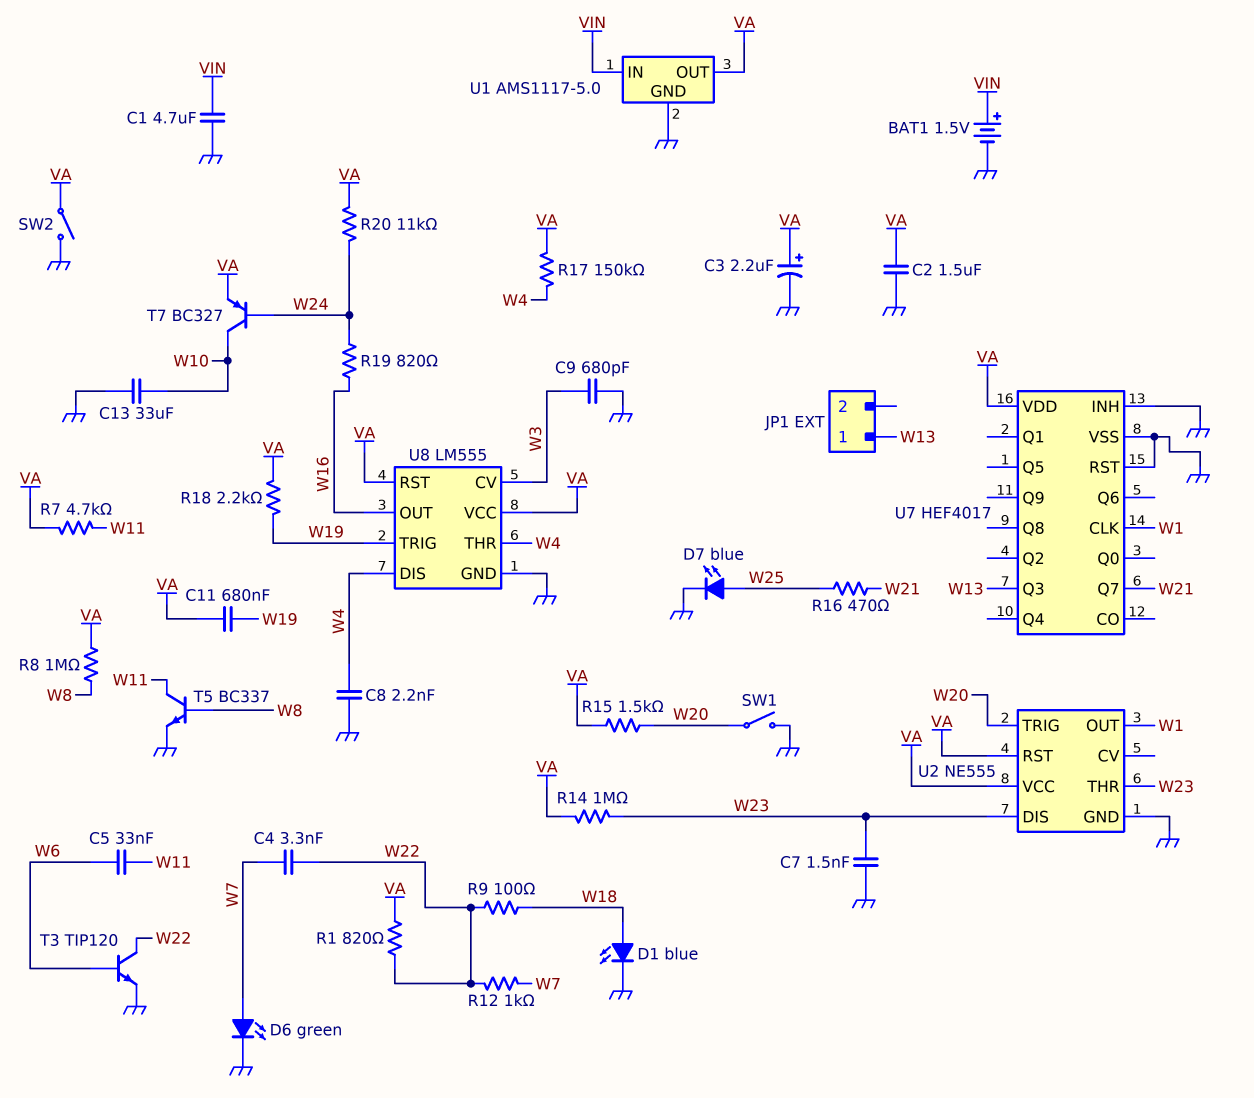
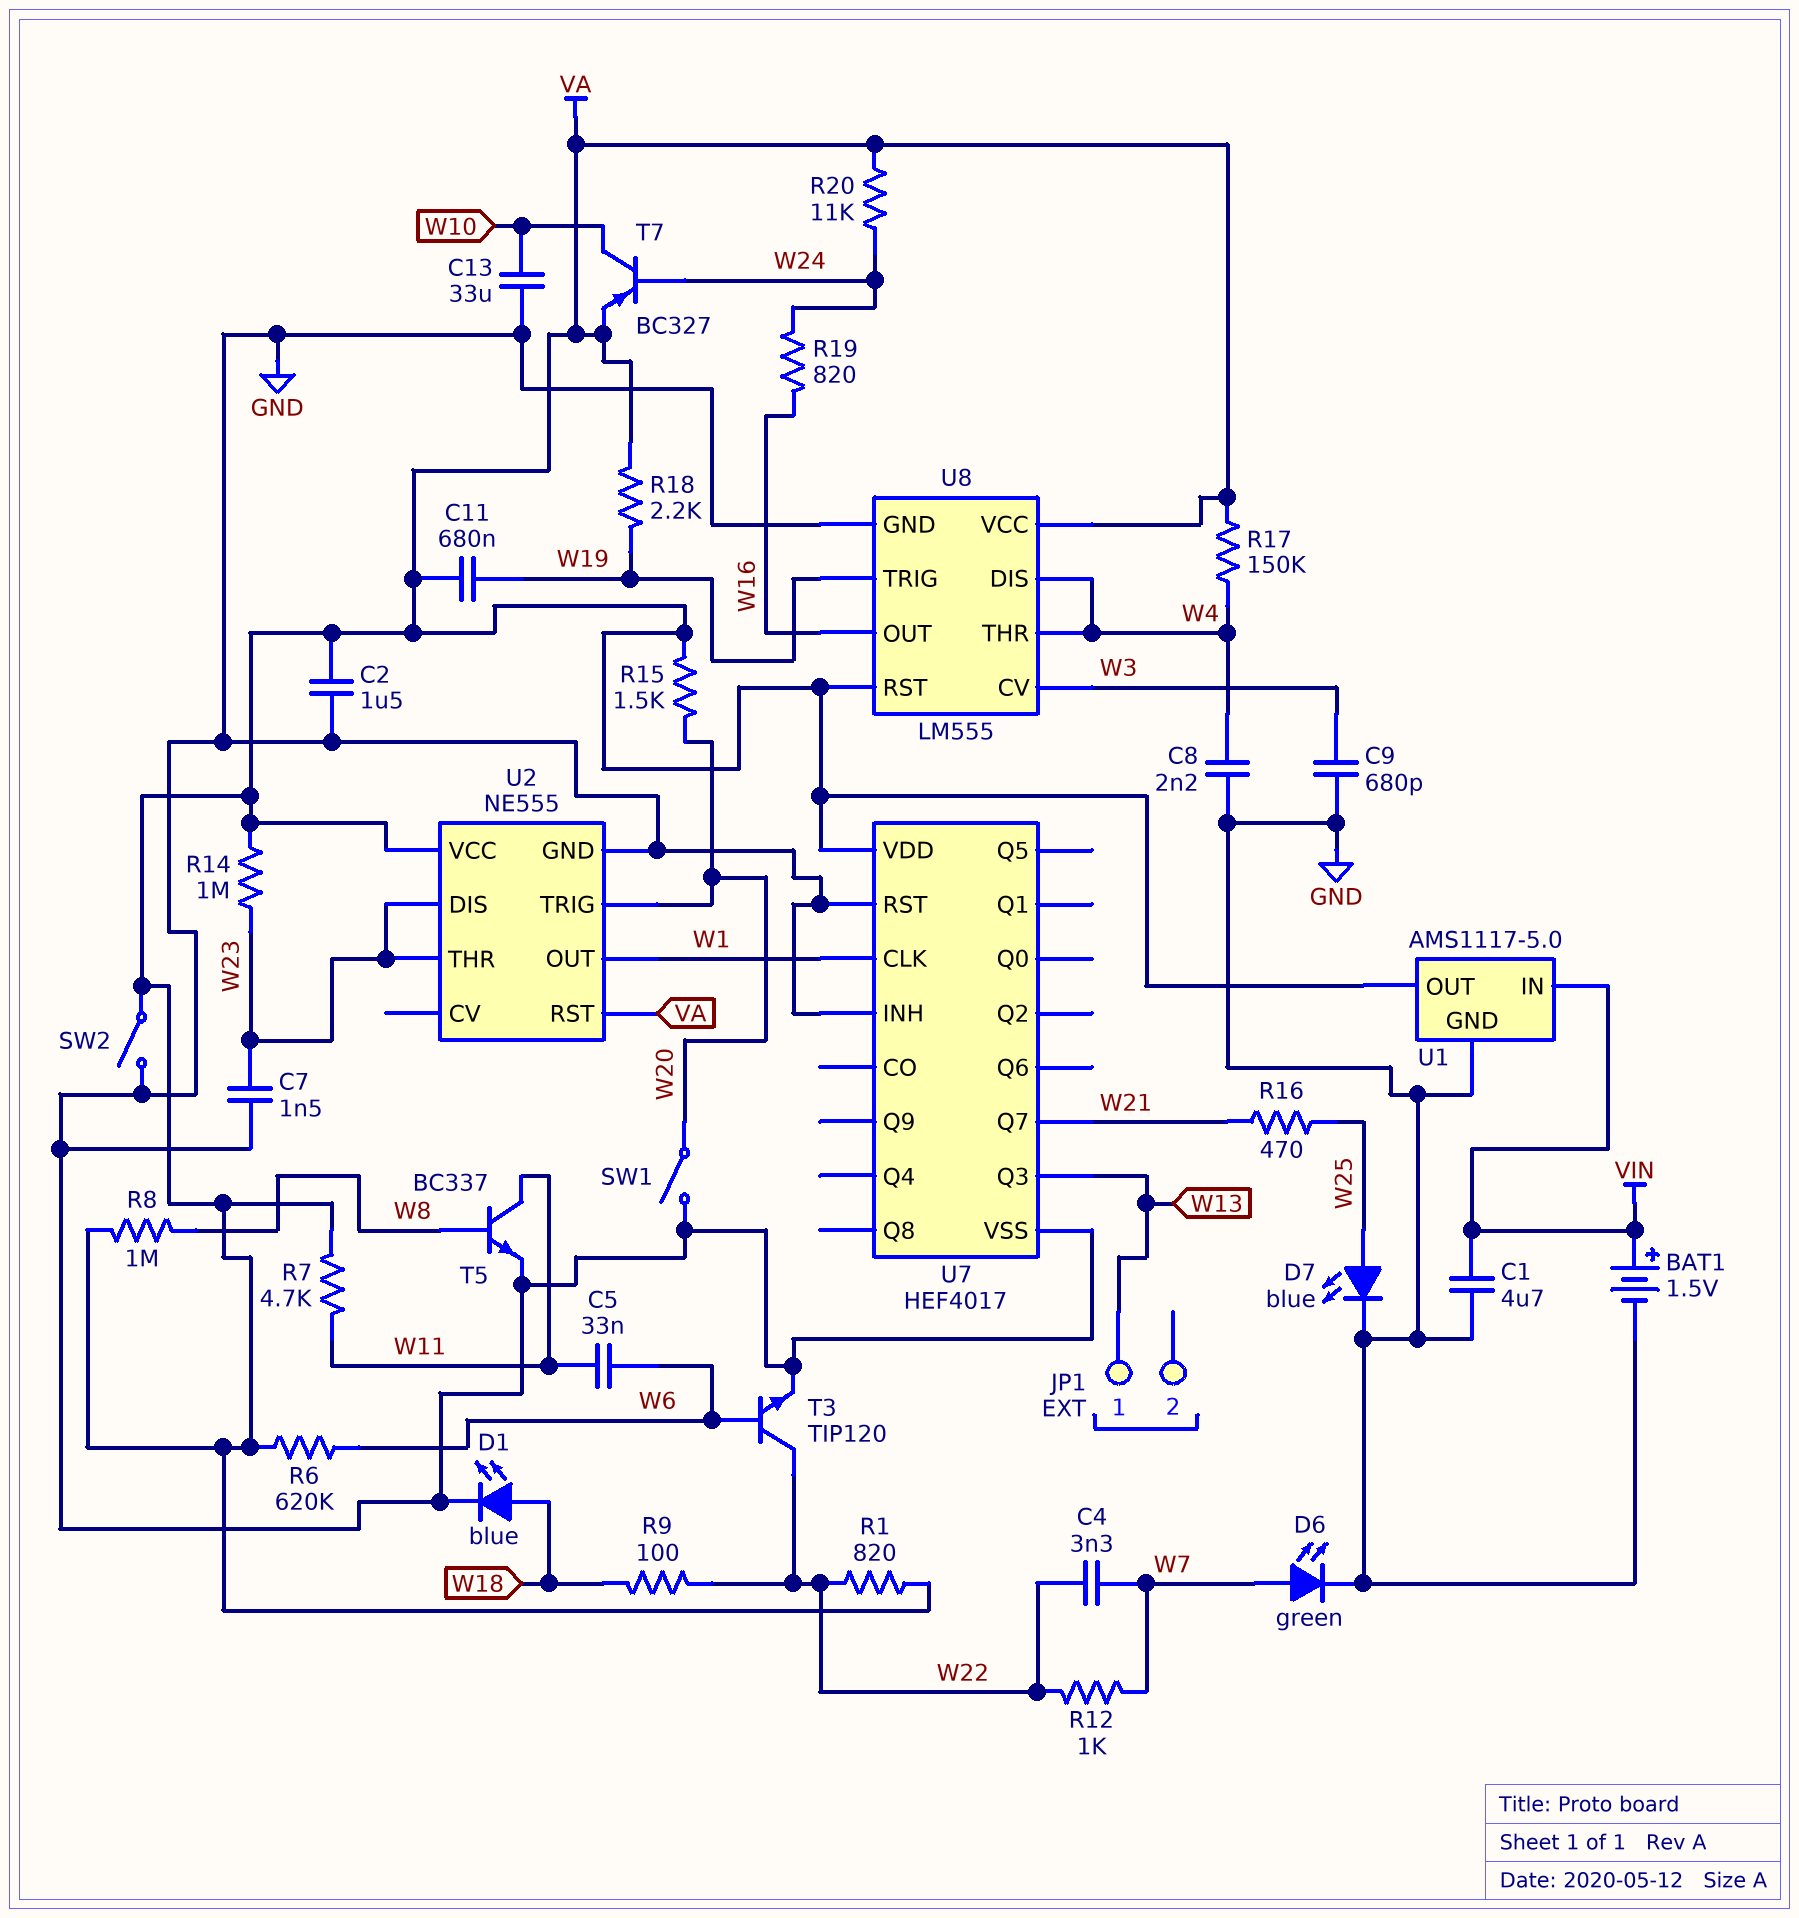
C3: 2.2uF (plus VA, minus GND) -> none
R6: none -> 620k (VA, W6)

